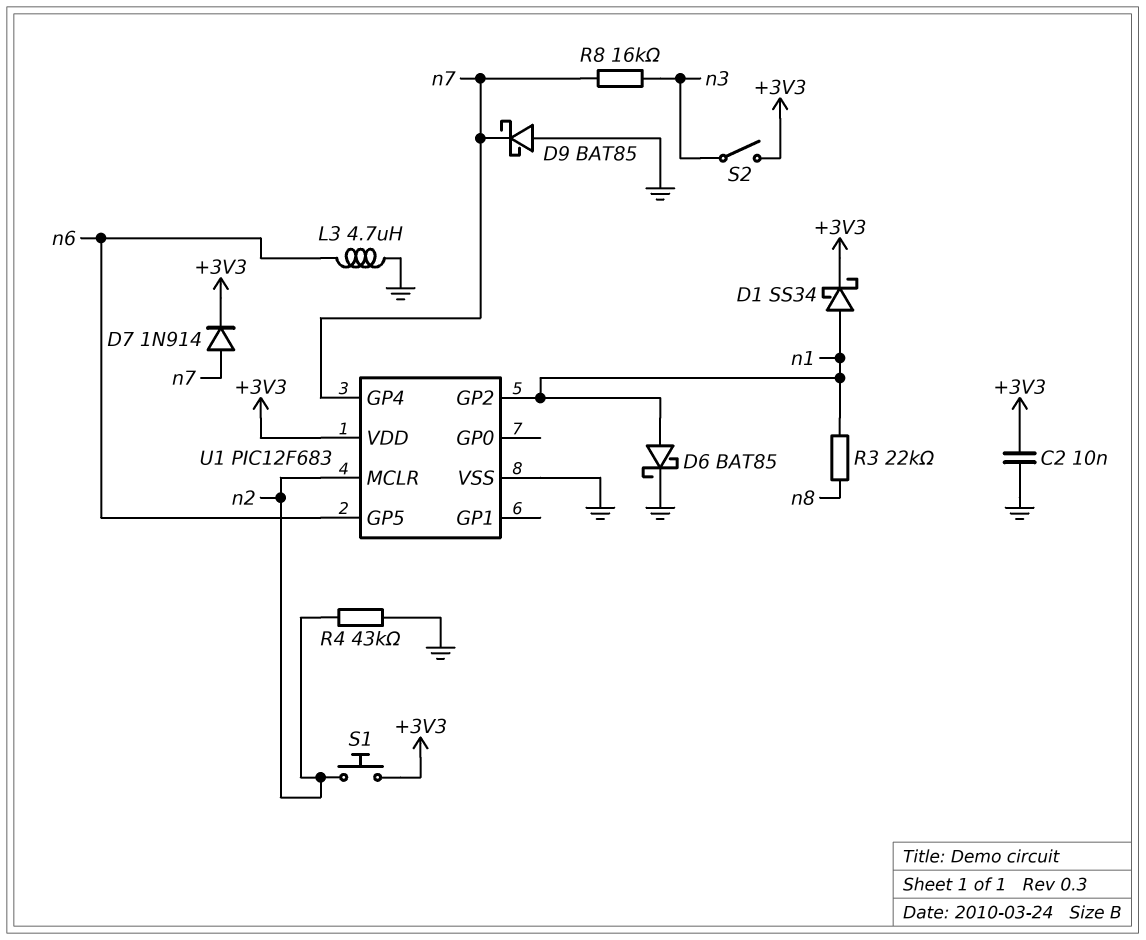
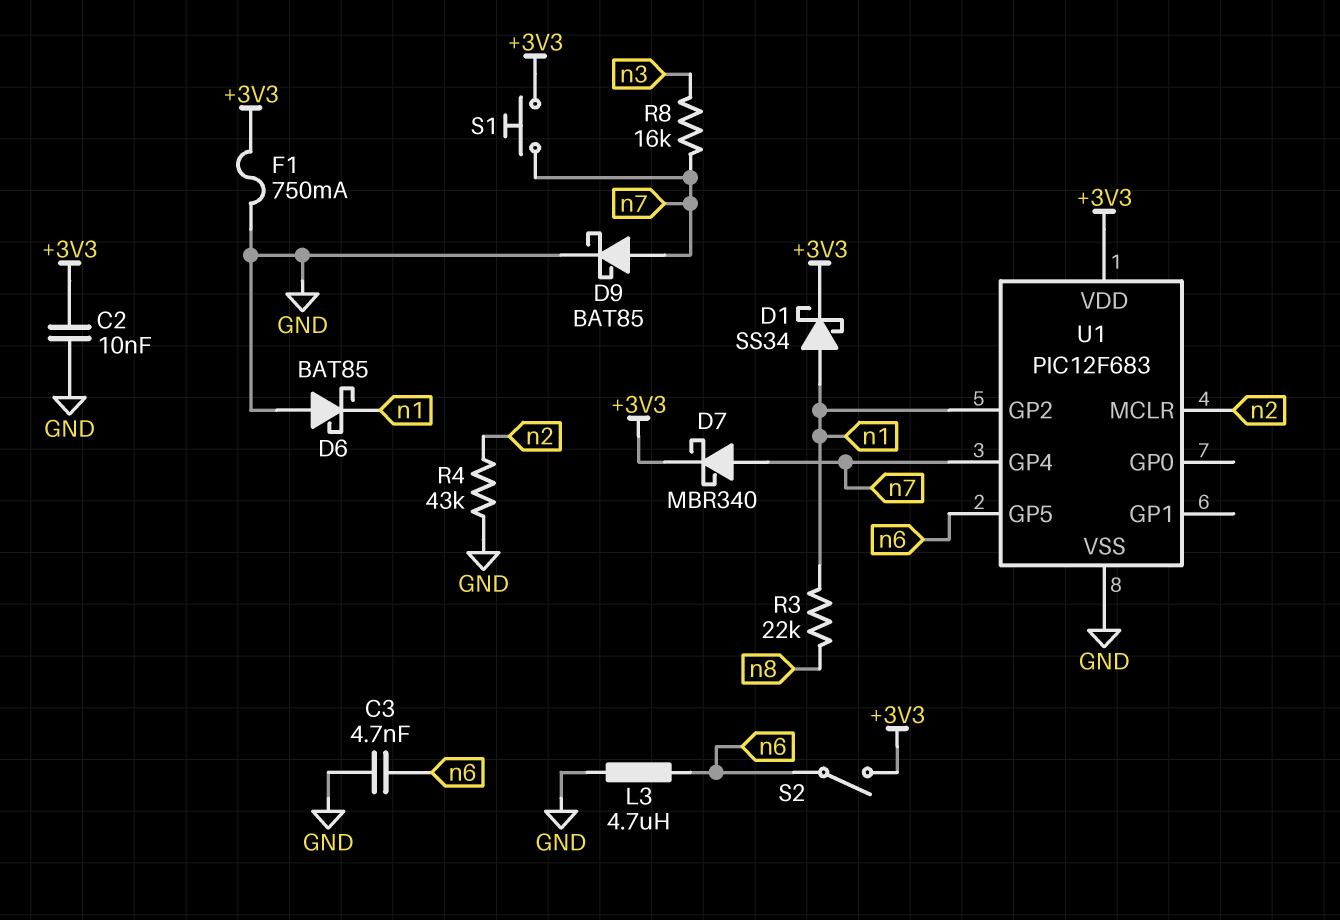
C3: none -> 4.7nF (GND, n6)
D6: schottky BAT85 (A n1, K GND) -> schottky BAT85 (A GND, K n1)
D7: diode 1N914 (A n7, K +3V3) -> schottky MBR340 (A n7, K +3V3)
D9: schottky BAT85 (A GND, K n7) -> schottky BAT85 (A n7, K GND)
F1: none -> 750mA (+3V3, GND)
S1: button (+3V3, n2) -> button (+3V3, n7)
S2: switch (+3V3, n3) -> switch (+3V3, n6)

